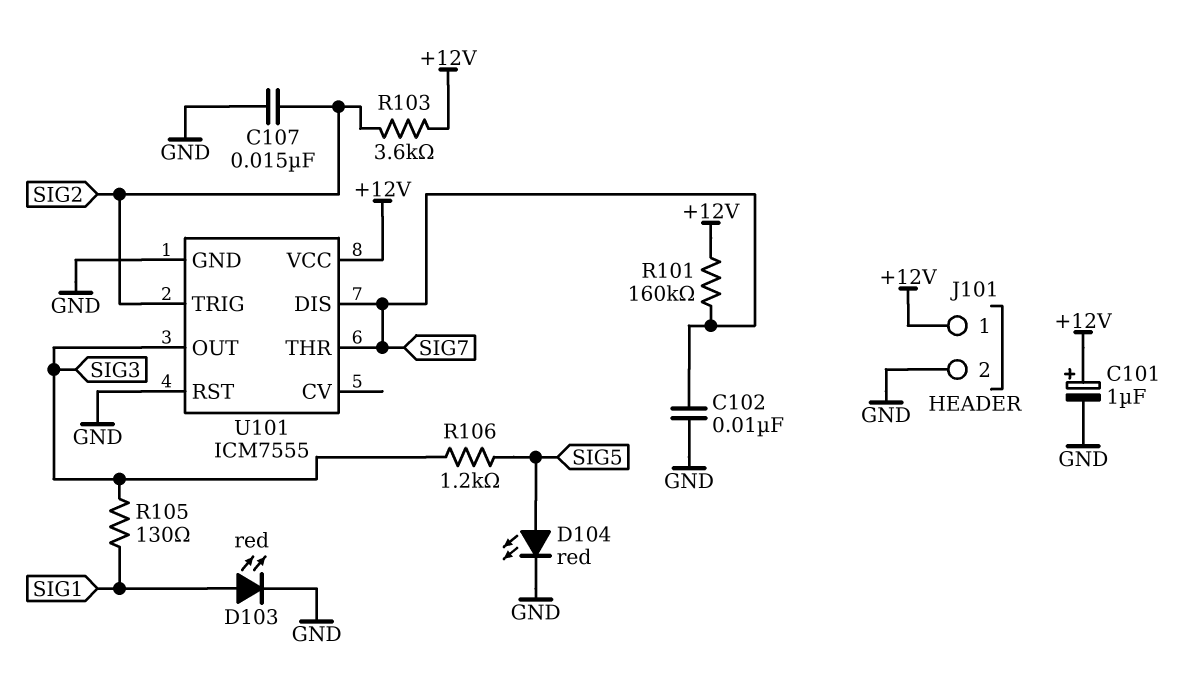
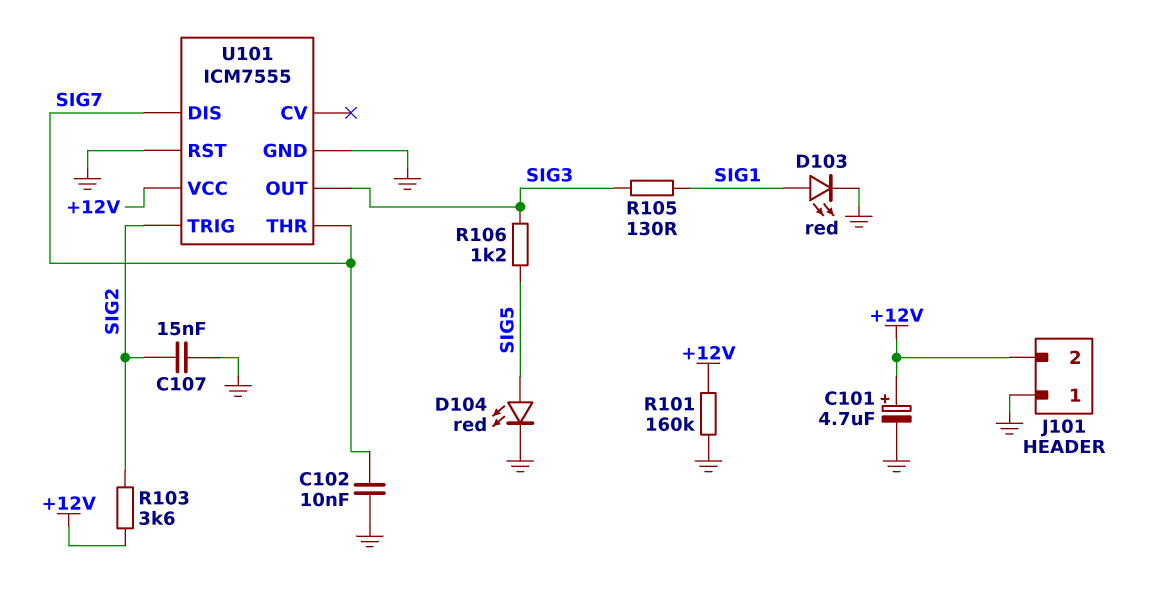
C101: 1uF (plus +12V, minus GND) -> 4.7uF (plus +12V, minus GND)
J101 pin 1: +12V -> GND
J101 pin 2: GND -> +12V
R101: 160k (+12V, SIG7) -> 160k (+12V, GND)

